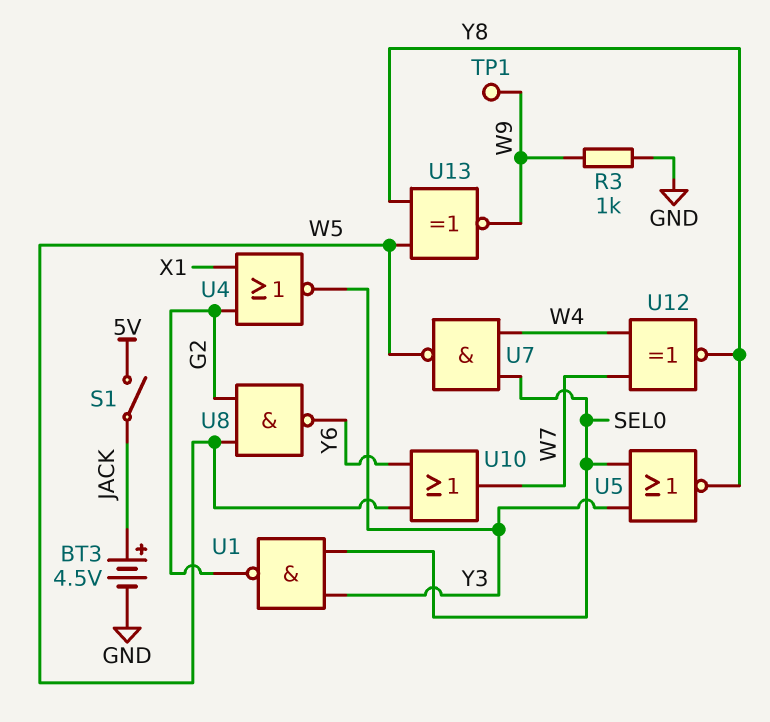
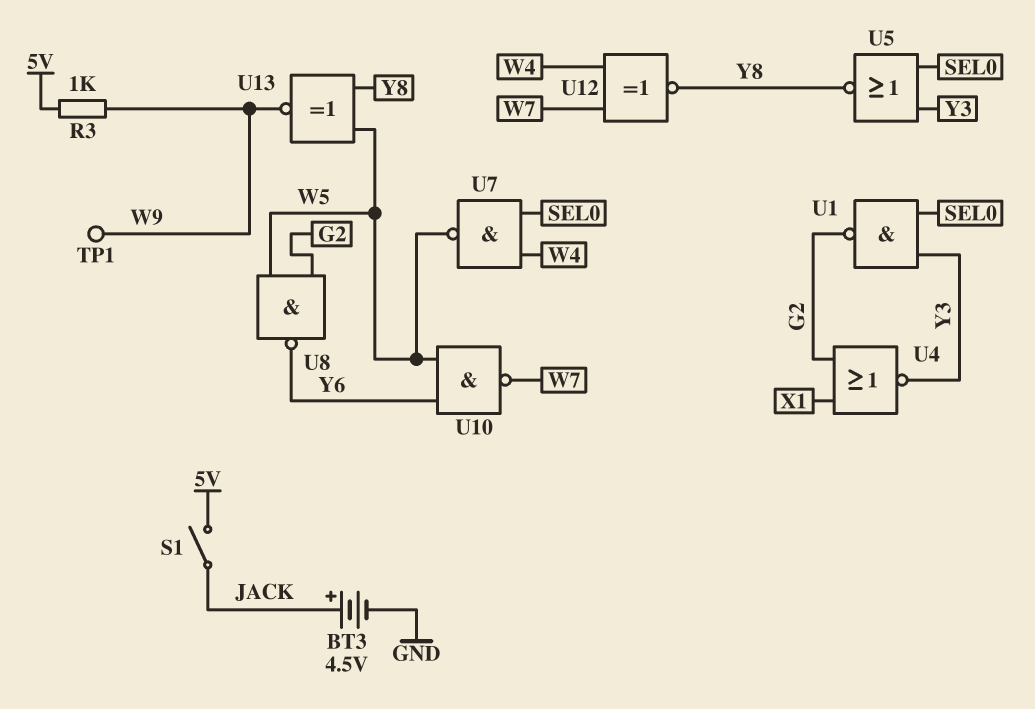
R3: 1k (GND, W9) -> 1k (5V, W9)
U10: OR (in W5, in Y6, out W7) -> NAND (in W5, in Y6, out W7)

